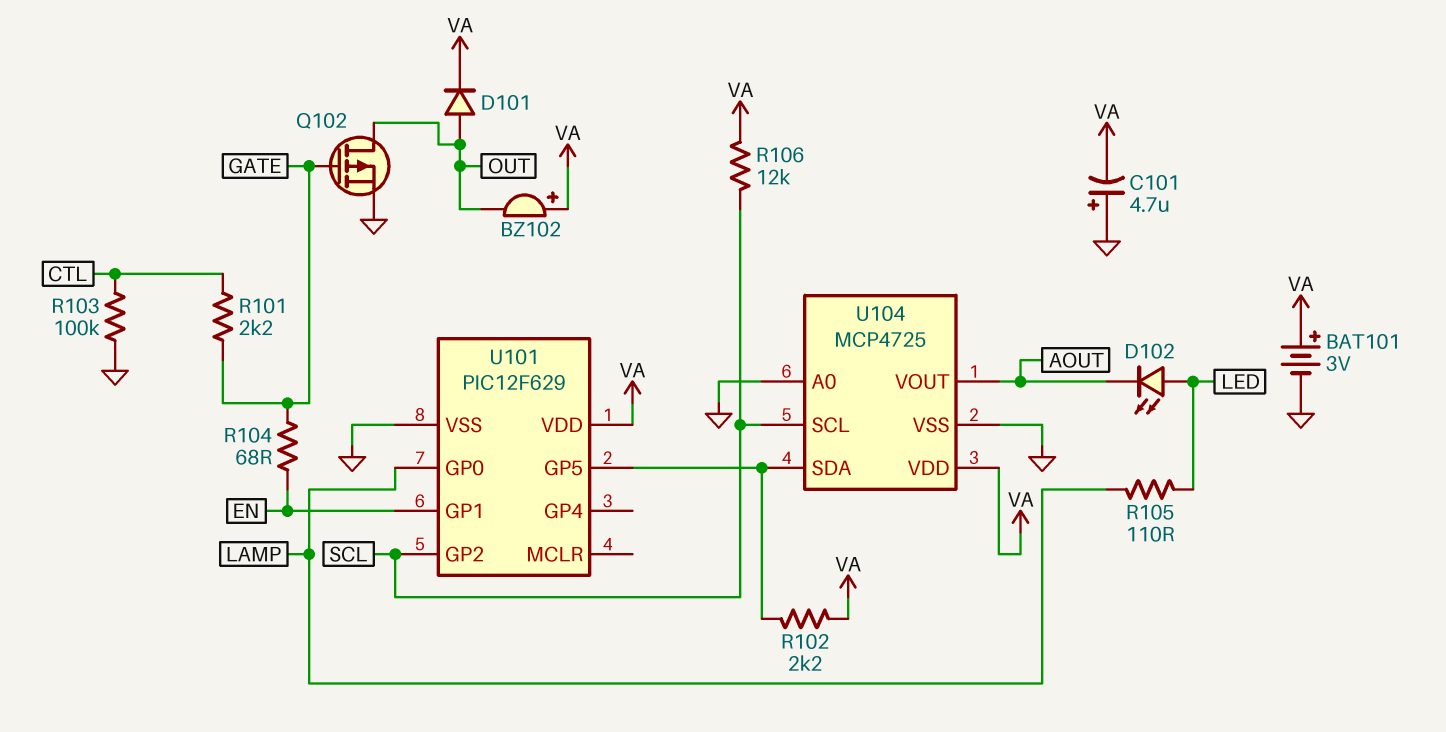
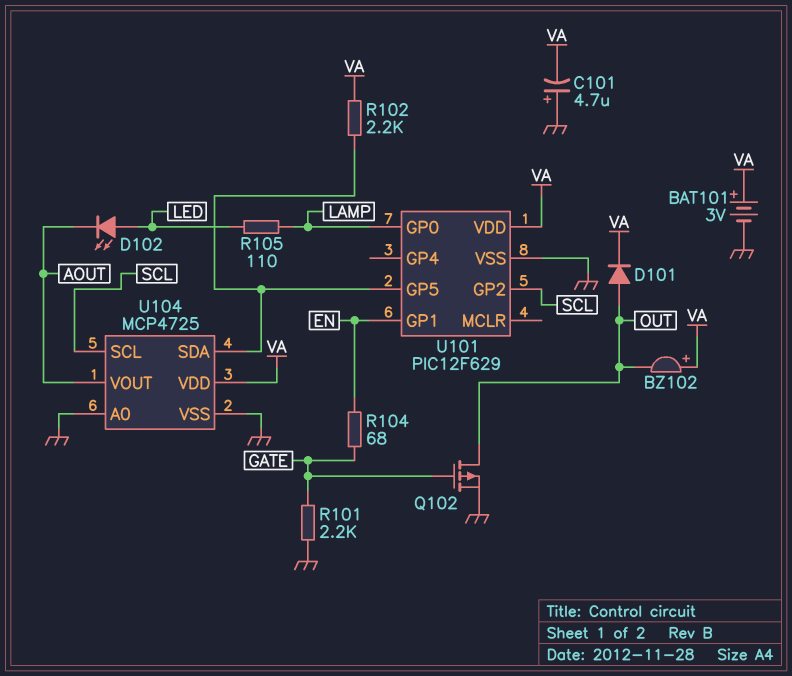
R101: 2.2k (CTL, GATE) -> 2.2k (GATE, GND)
R103: 100k (CTL, GND) -> none
R106: 12k (SCL, VA) -> none

